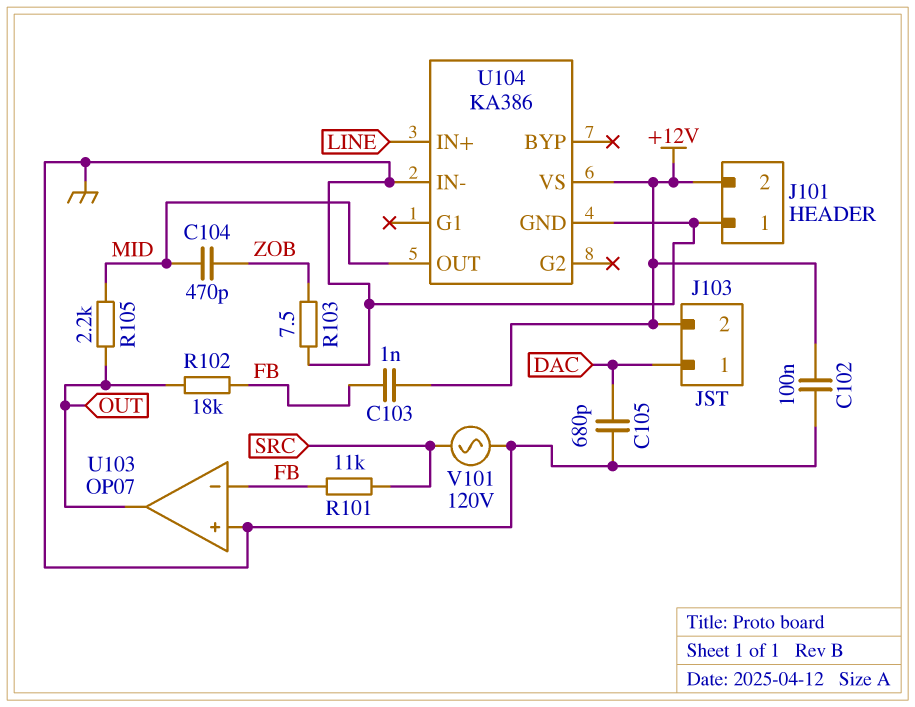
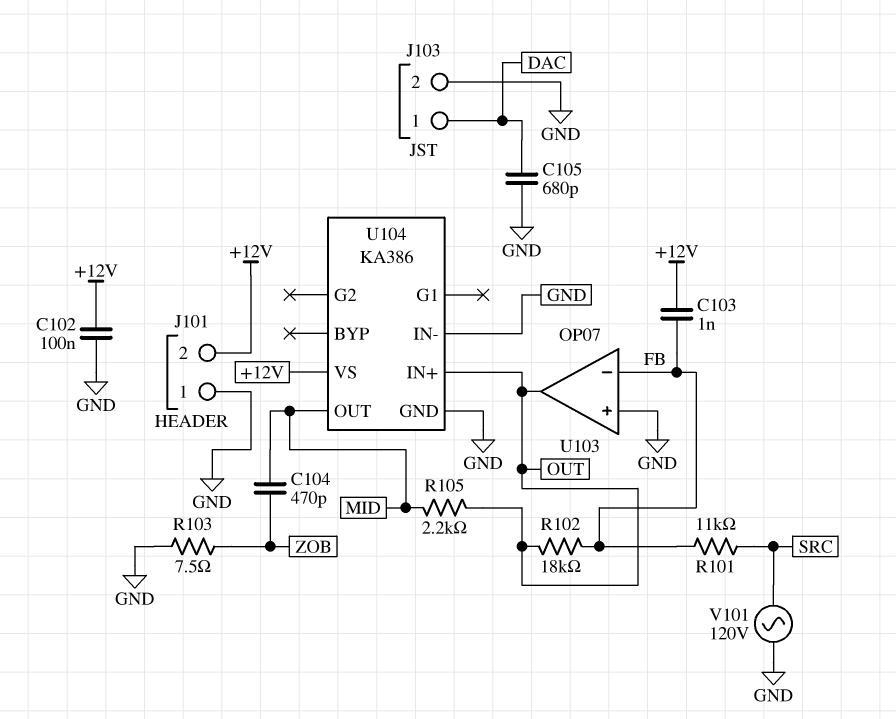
J103 pin 2: +12V -> GND
U104 pin IN+: LINE -> OUT

